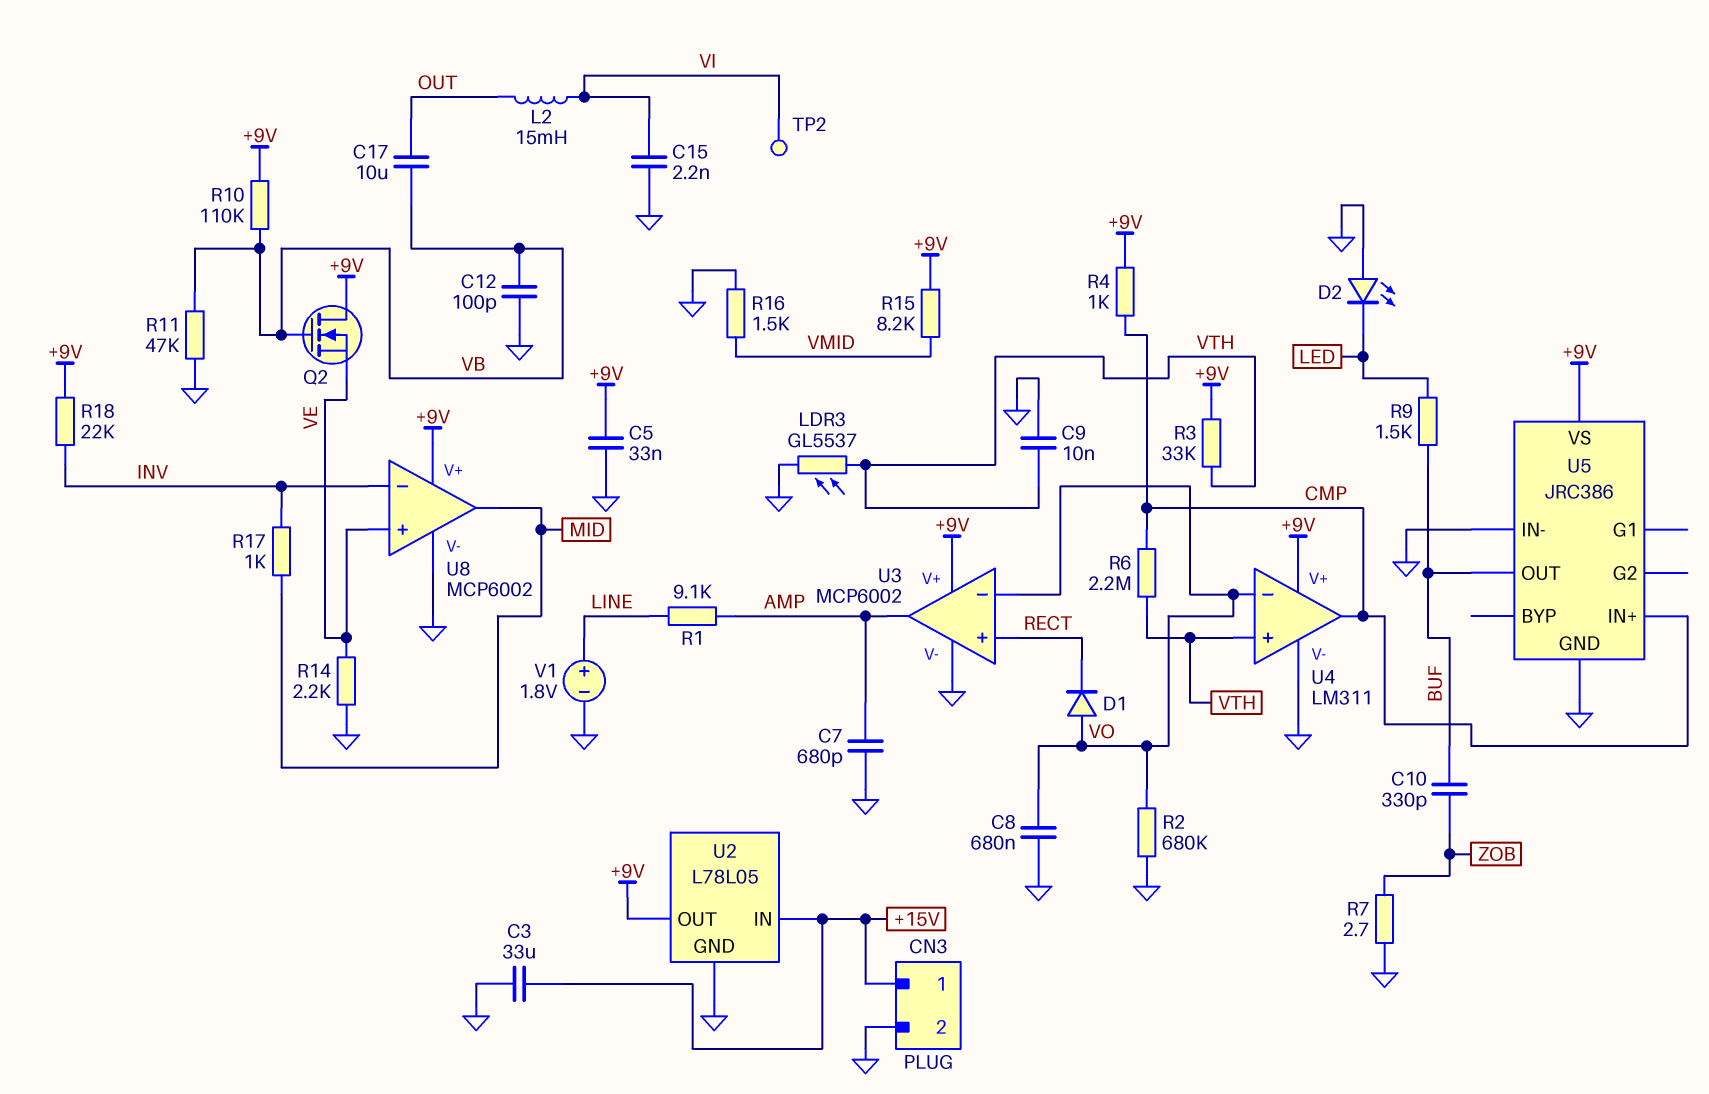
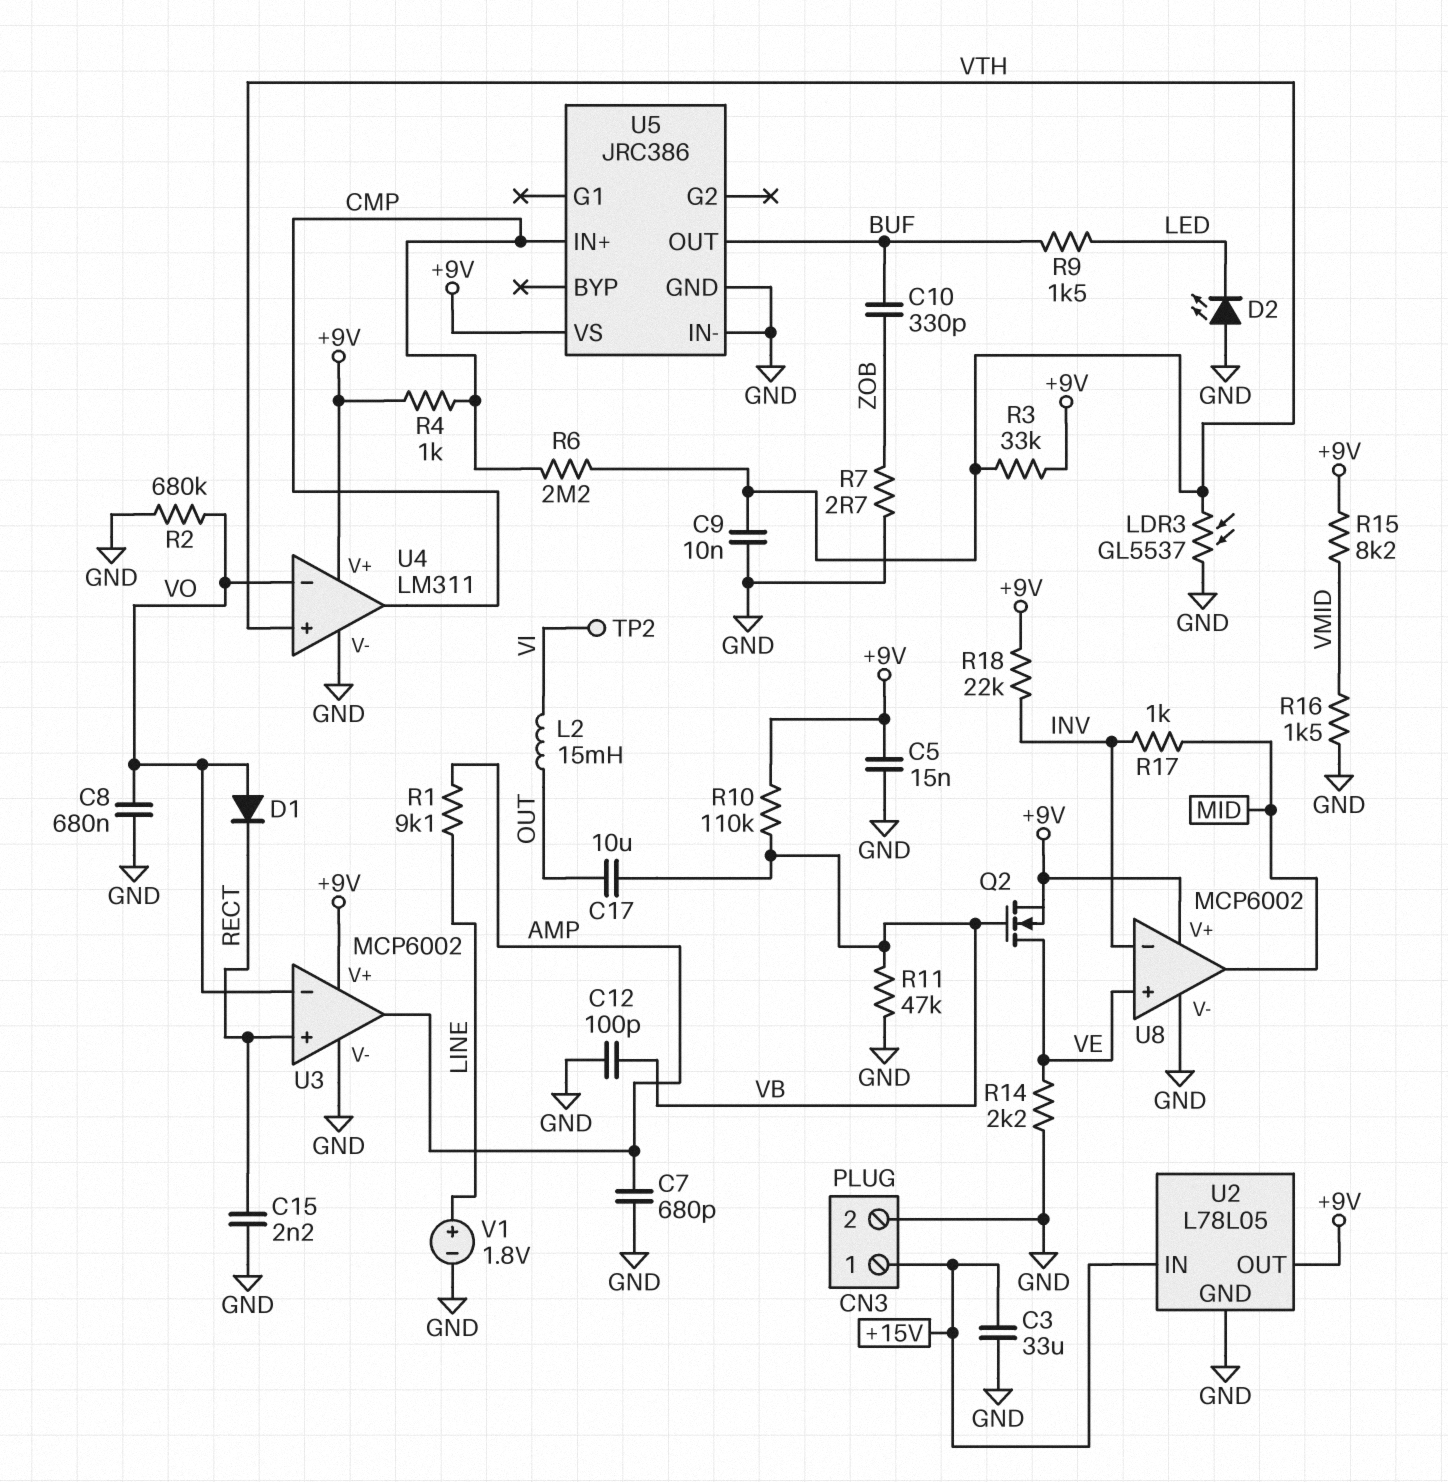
C5: 33nF (+9V, GND) -> 15nF (+9V, GND)
C15: 2.2nF (GND, VI) -> 2.2nF (GND, RECT)
Q2: NMOS (G VB, D +9V, S VE) -> NMOS (G VB, D VE, S +9V)

